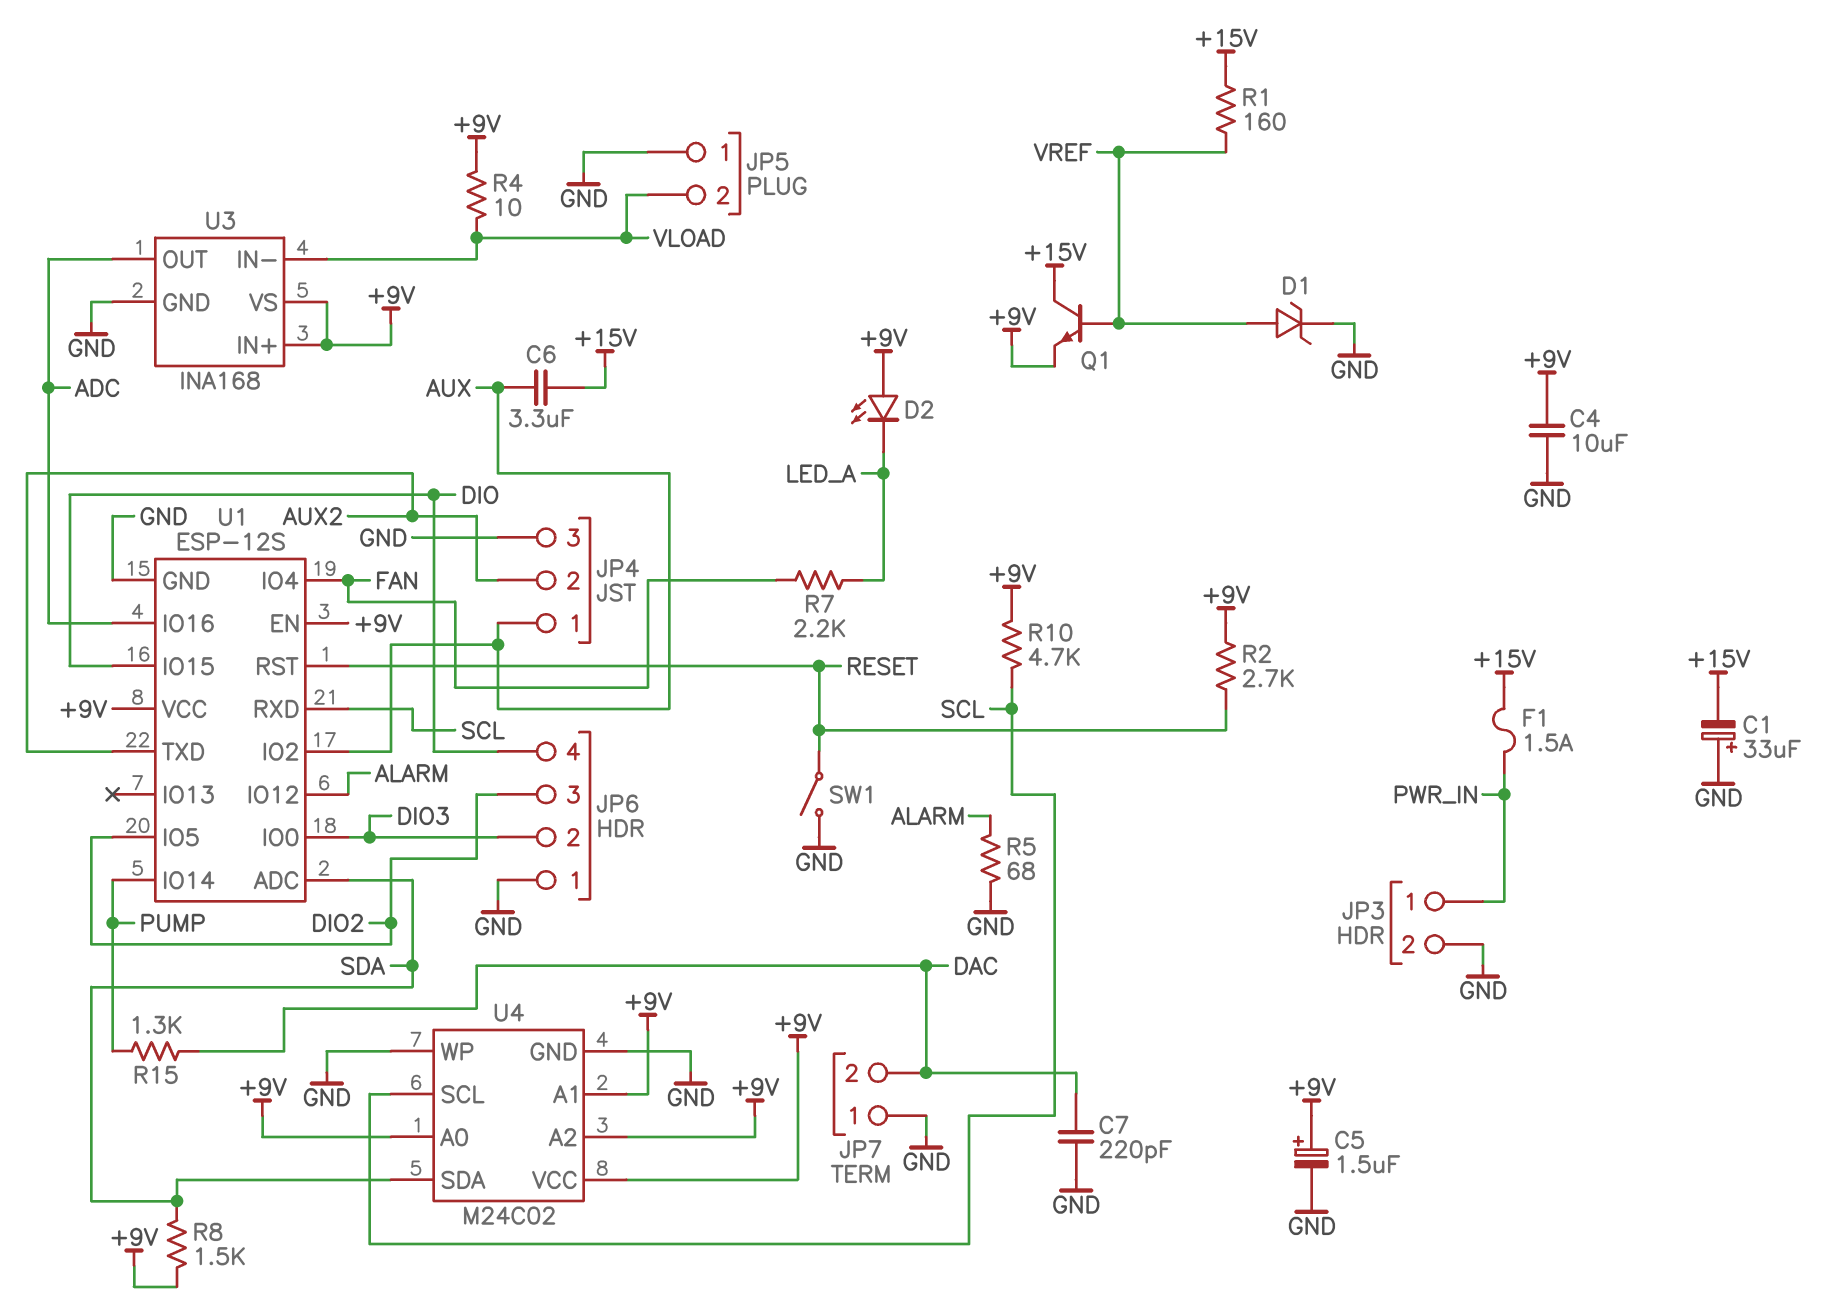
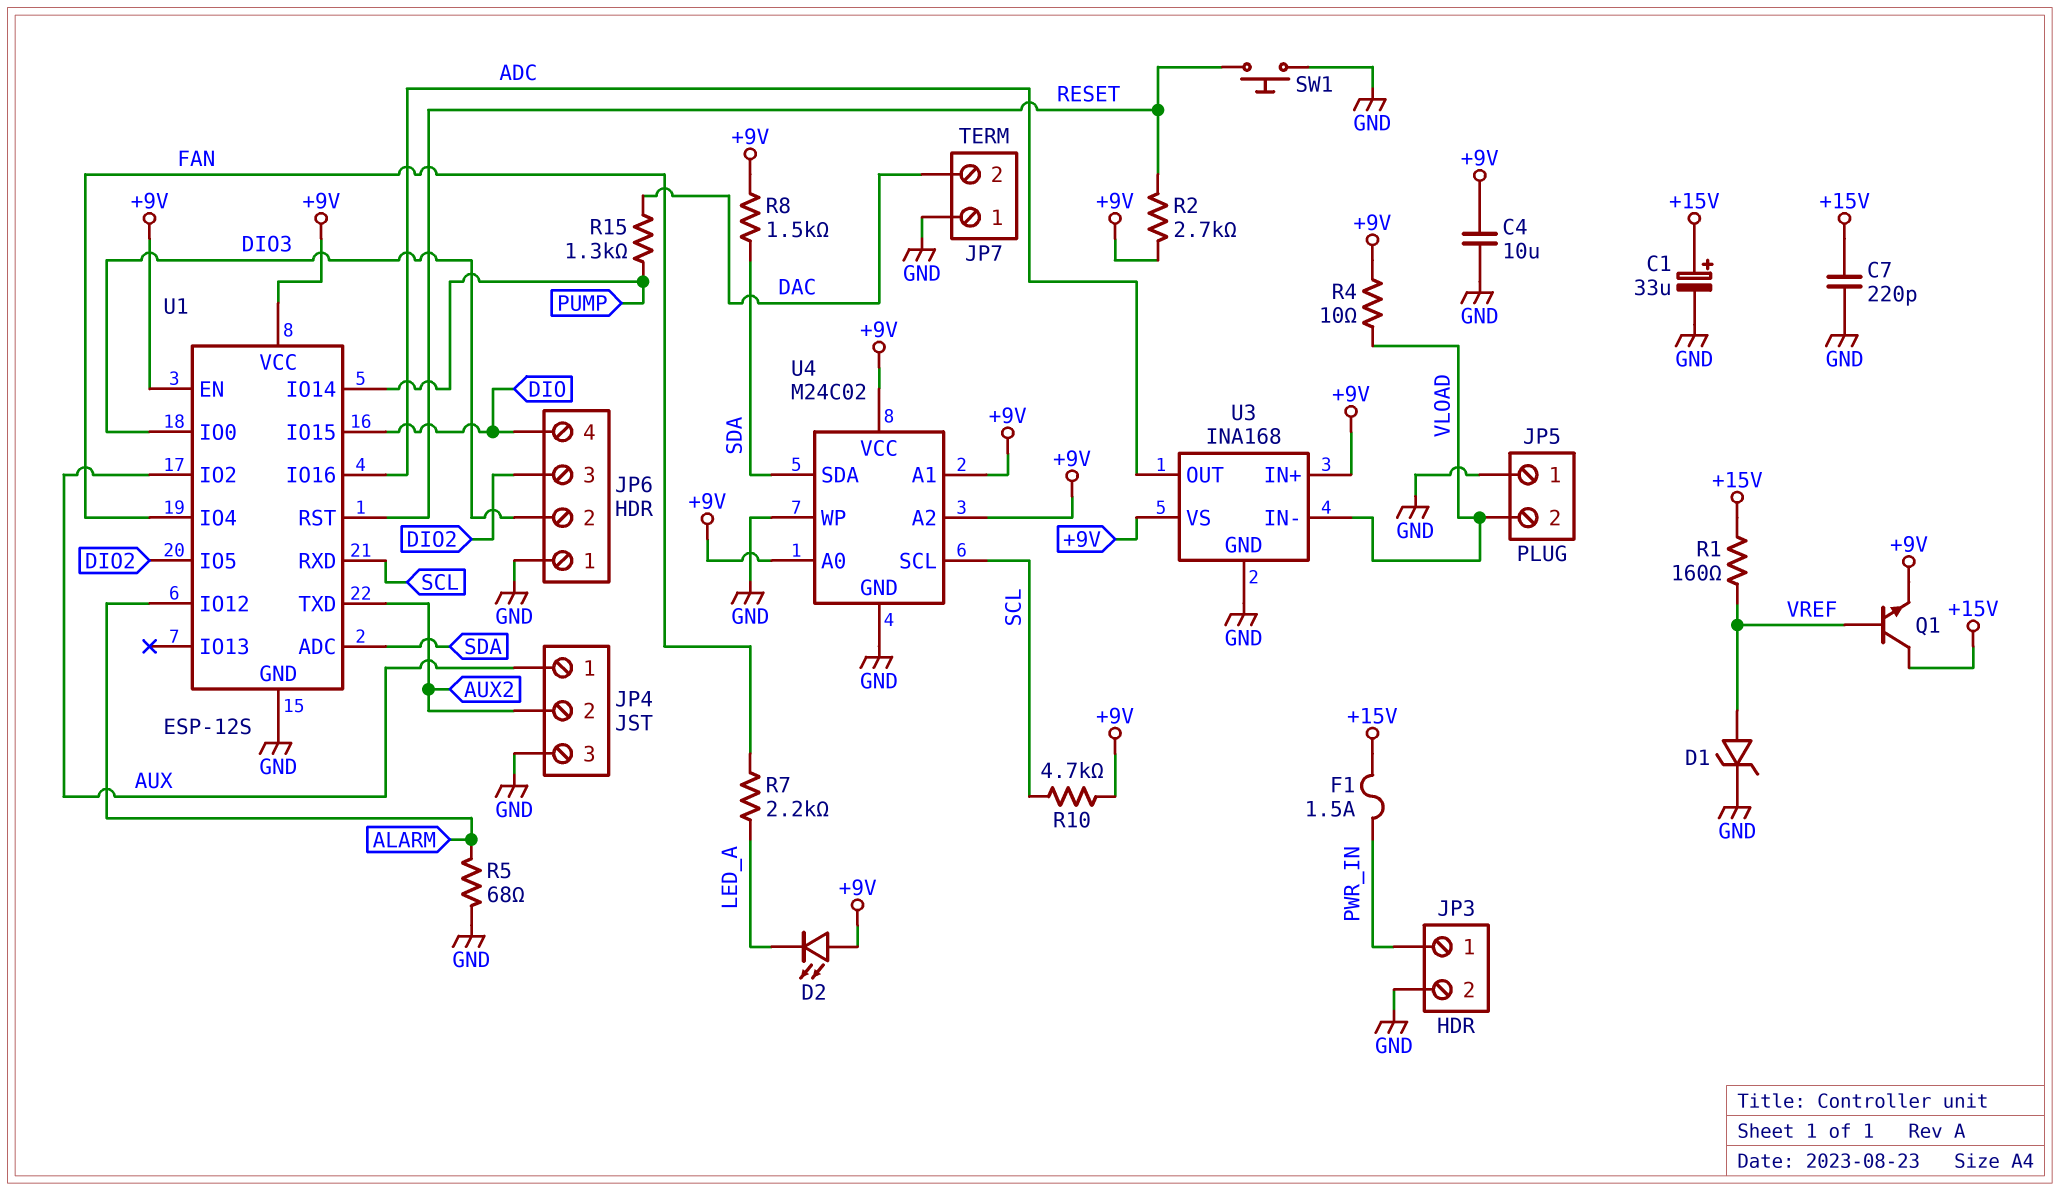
C1: 33uF (plus GND, minus +15V) -> 33uF (plus +15V, minus GND)
C5: 1.5uF (plus +9V, minus GND) -> none
C6: 3.3uF (+15V, AUX) -> none
C7: 220pF (DAC, GND) -> 220pF (+15V, GND)
SW1: switch (GND, RESET) -> button (GND, RESET)

